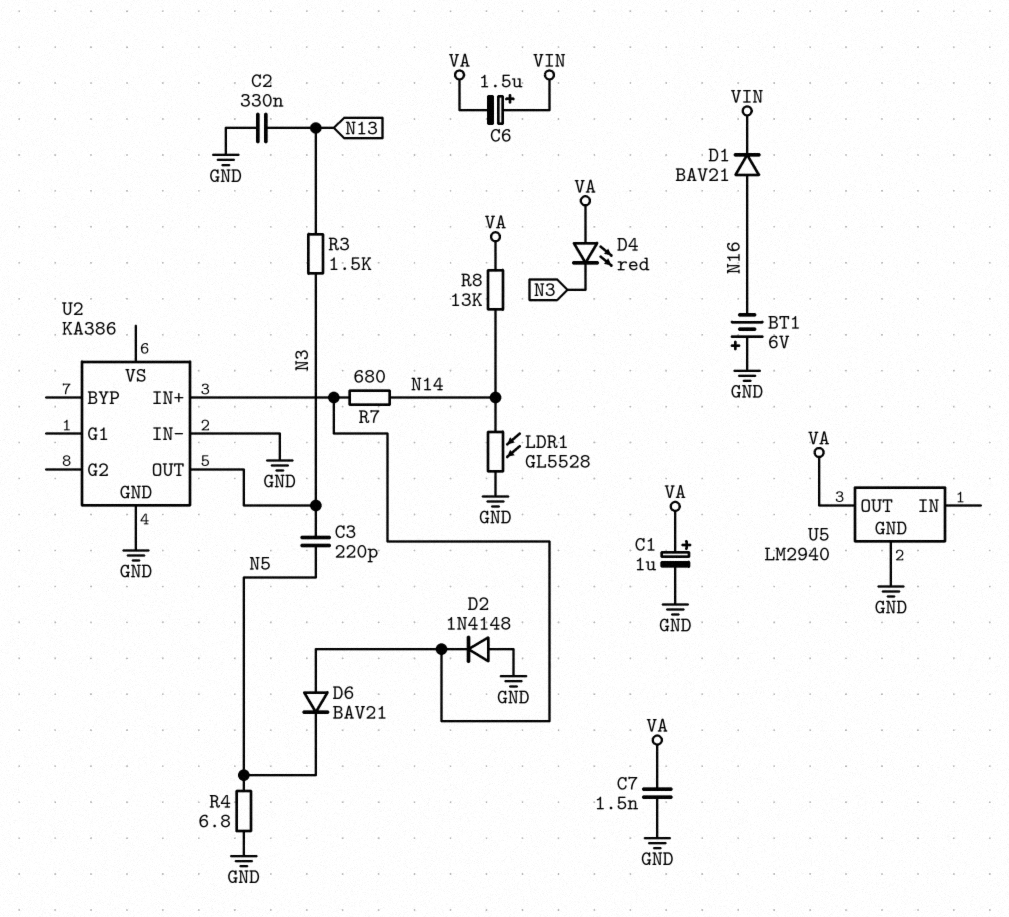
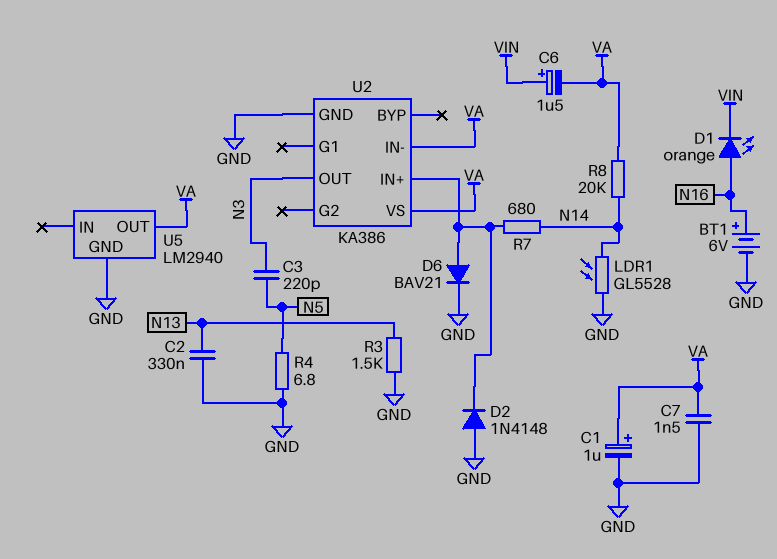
BT1: 6V (plus GND, minus N16) -> 6V (plus N16, minus GND)
D1: diode BAV21 (A N16, K VIN) -> LED orange (A N16, K VIN)
D4: LED red (A VA, K N3) -> none
D6: diode BAV21 (A U2/IN+, K N5) -> diode BAV21 (A U2/IN+, K GND)
R3: 1.5k (N3, N13) -> 1.5k (GND, N13)
R8: 13k (N14, VA) -> 20k (N14, VA)
U2 pin IN-: GND -> VA
U2 pin VS: none -> VA

